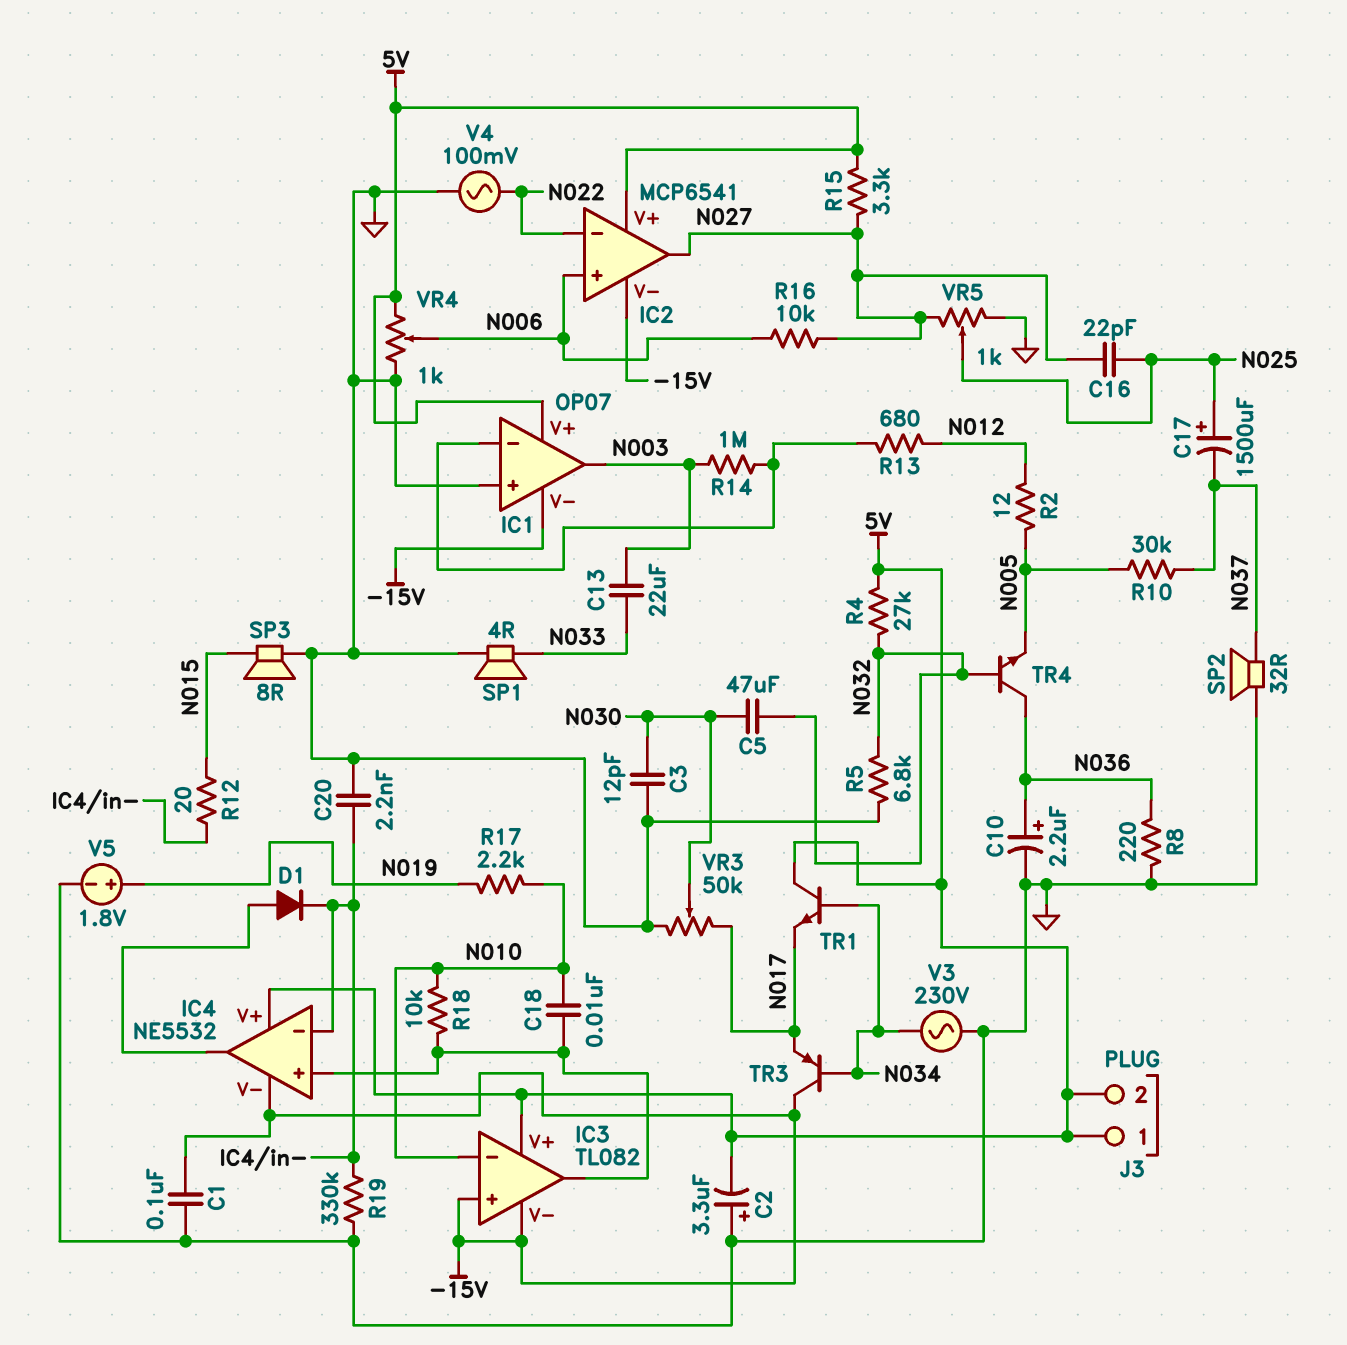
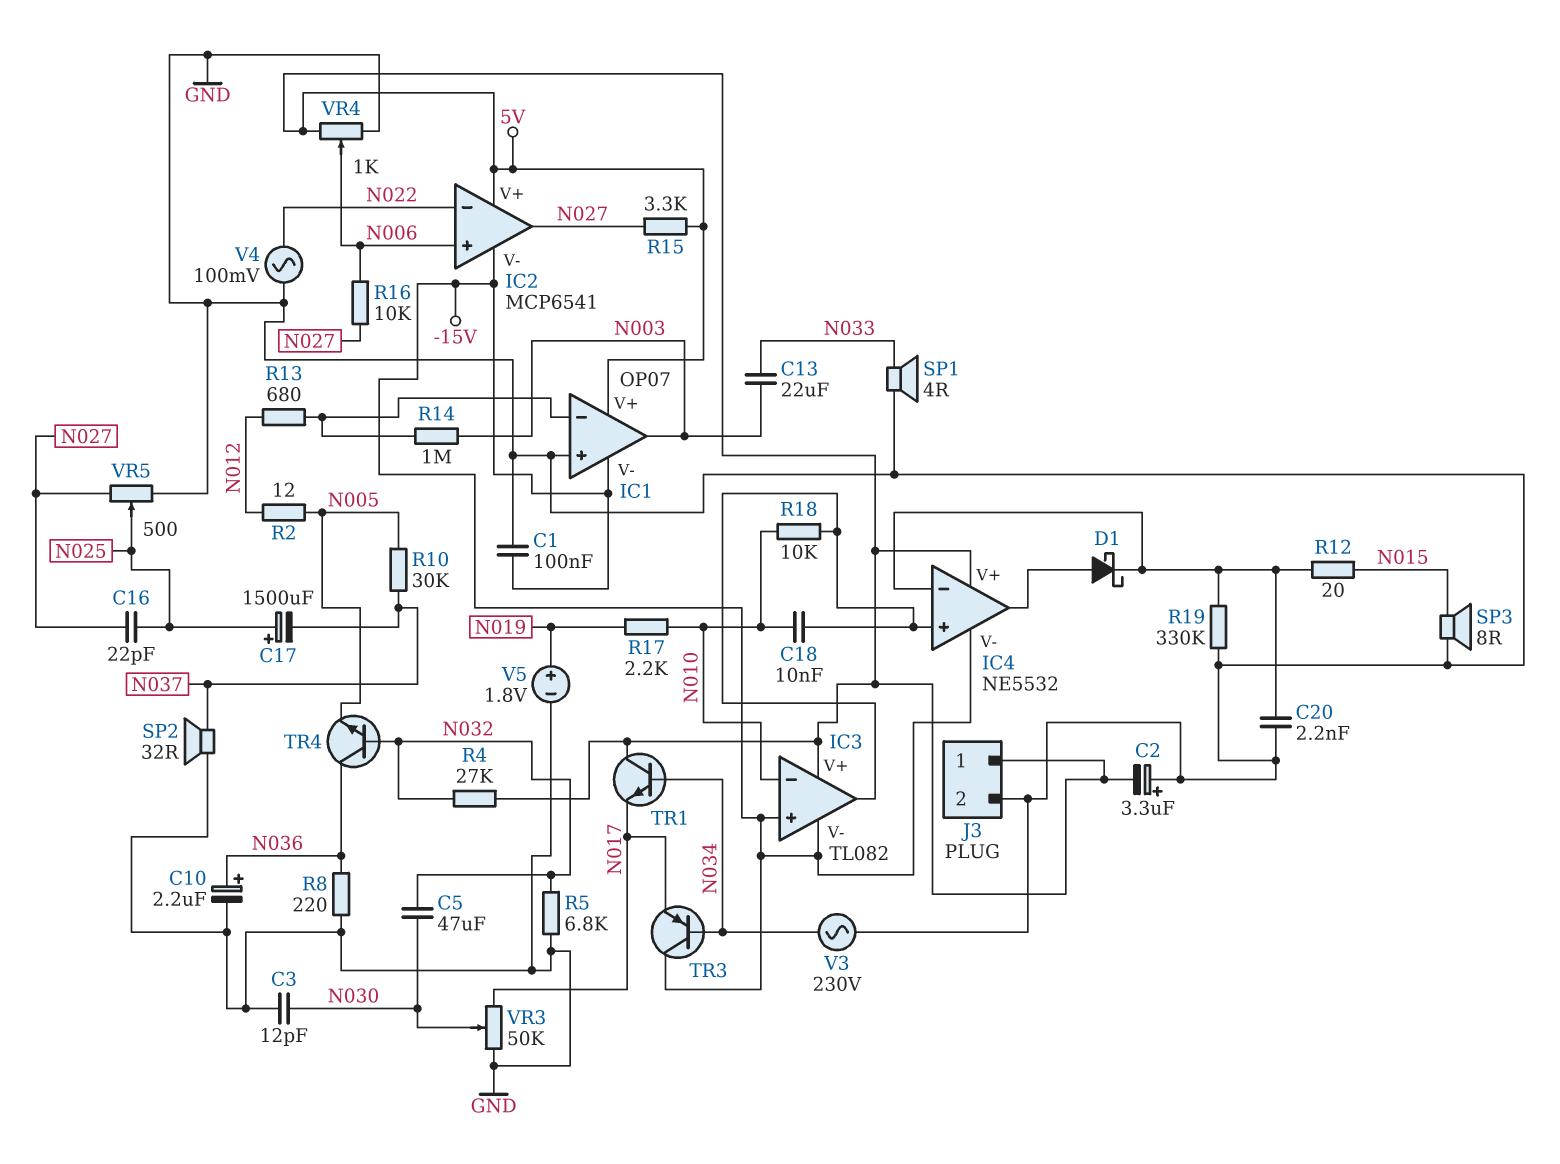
D1: diode (A IC4/out, K IC4/in-) -> schottky (A IC4/out, K IC4/in-)
J3 pin 2: 5V -> GND
VR5: 1k (GND, N027, wiper N025) -> 500 (GND, N027, wiper N025)

